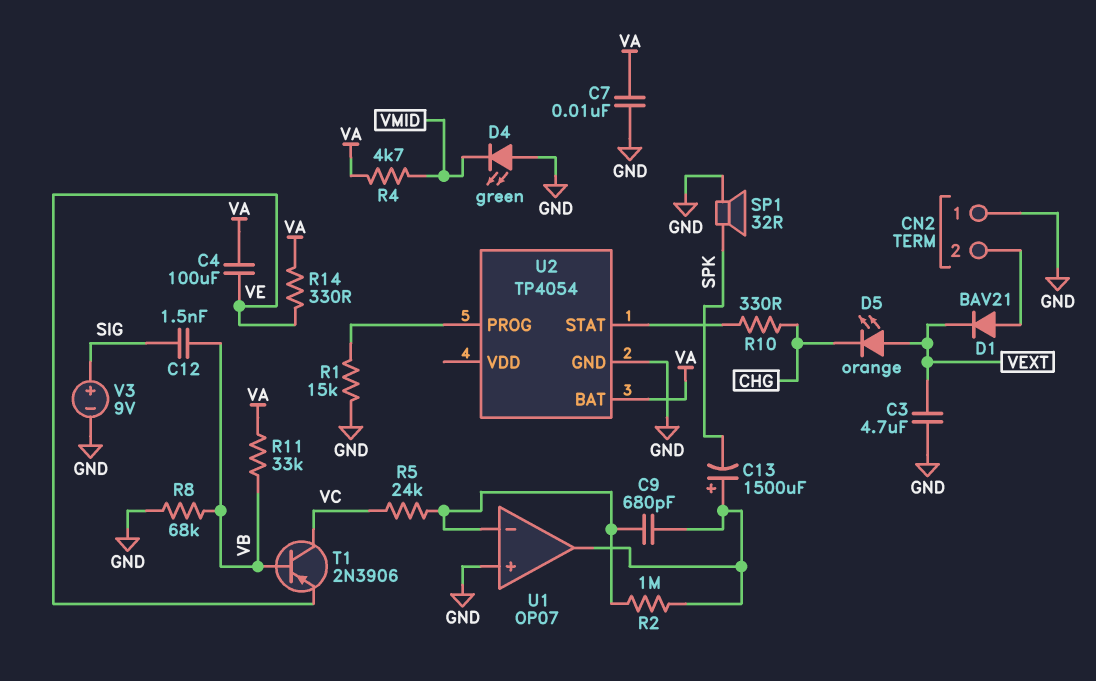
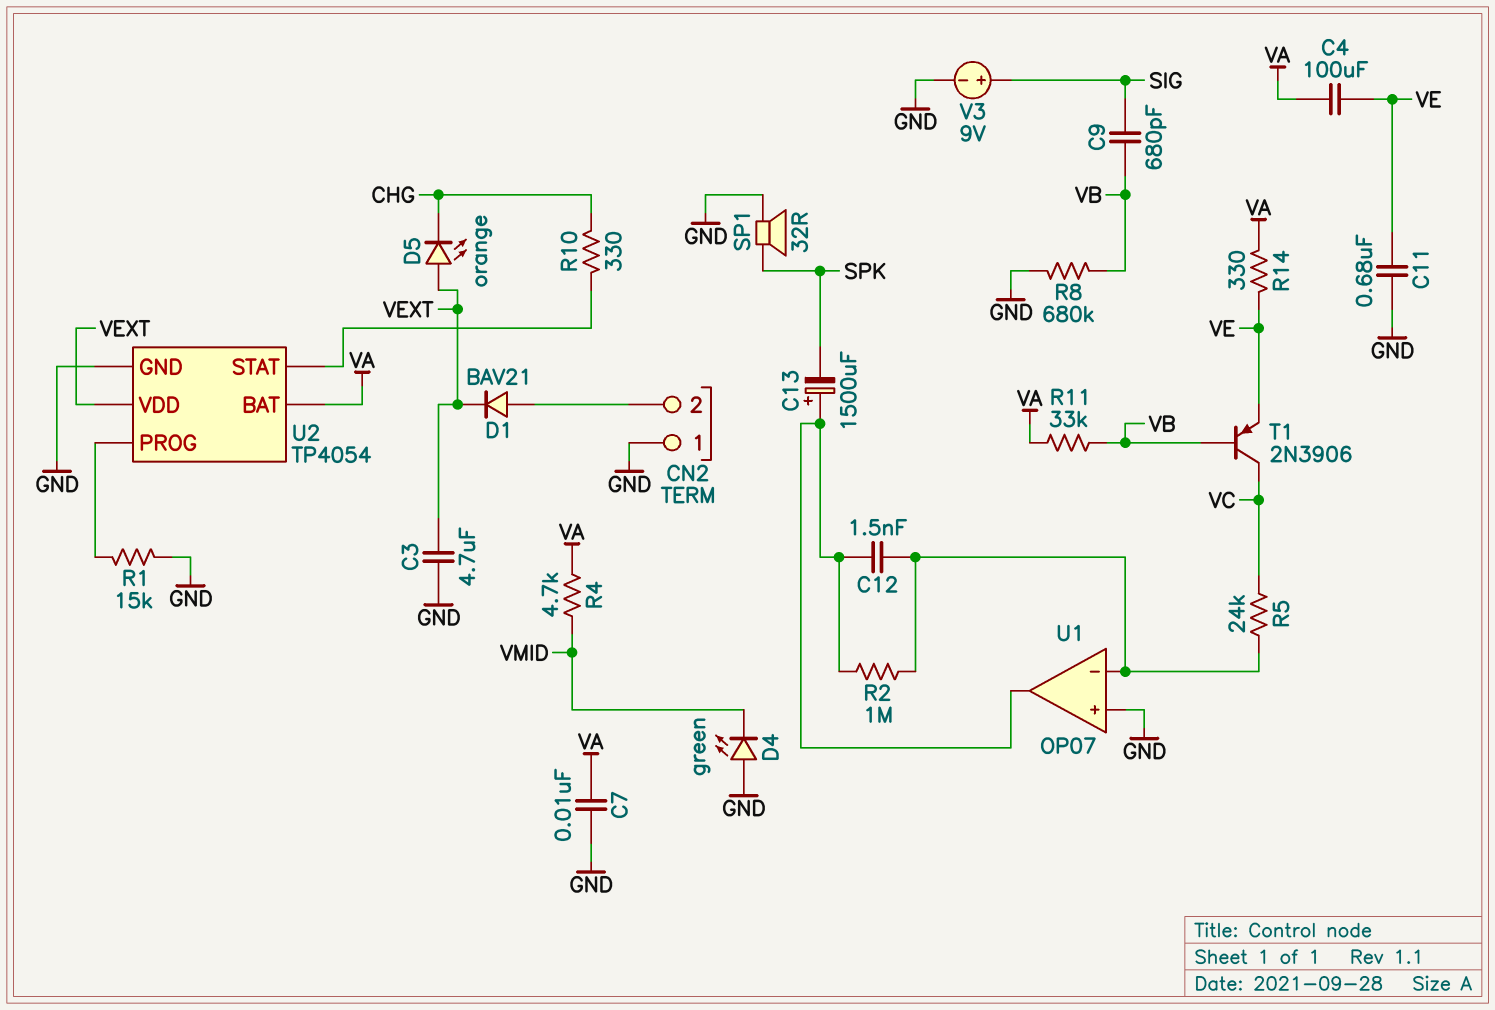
C9: 680pF (U1/in-, U1/out) -> 680pF (SIG, VB)
C11: none -> 680nF (GND, VE)
C12: 1.5nF (SIG, VB) -> 1.5nF (U1/in-, U1/out)
R8: 68k (GND, VB) -> 680k (GND, VB)
U2 pin VDD: none -> VEXT

